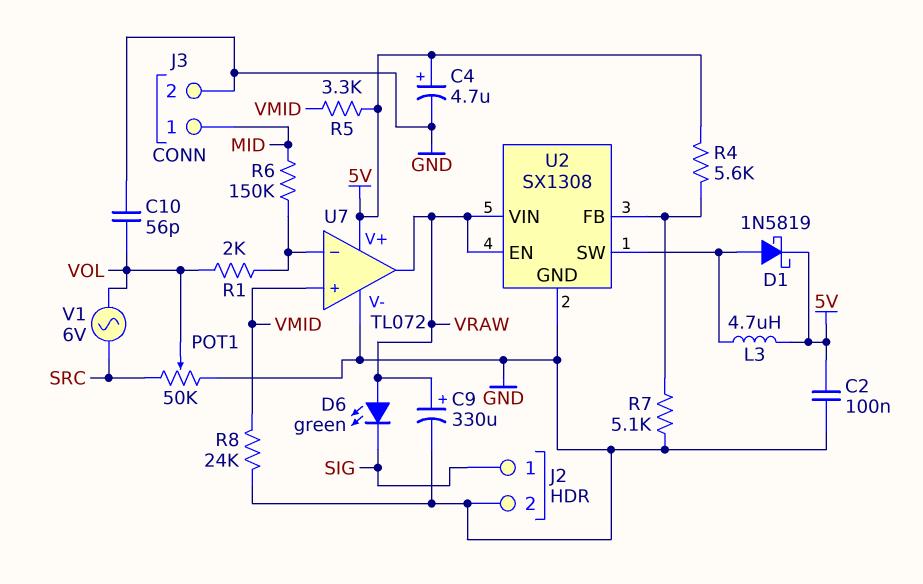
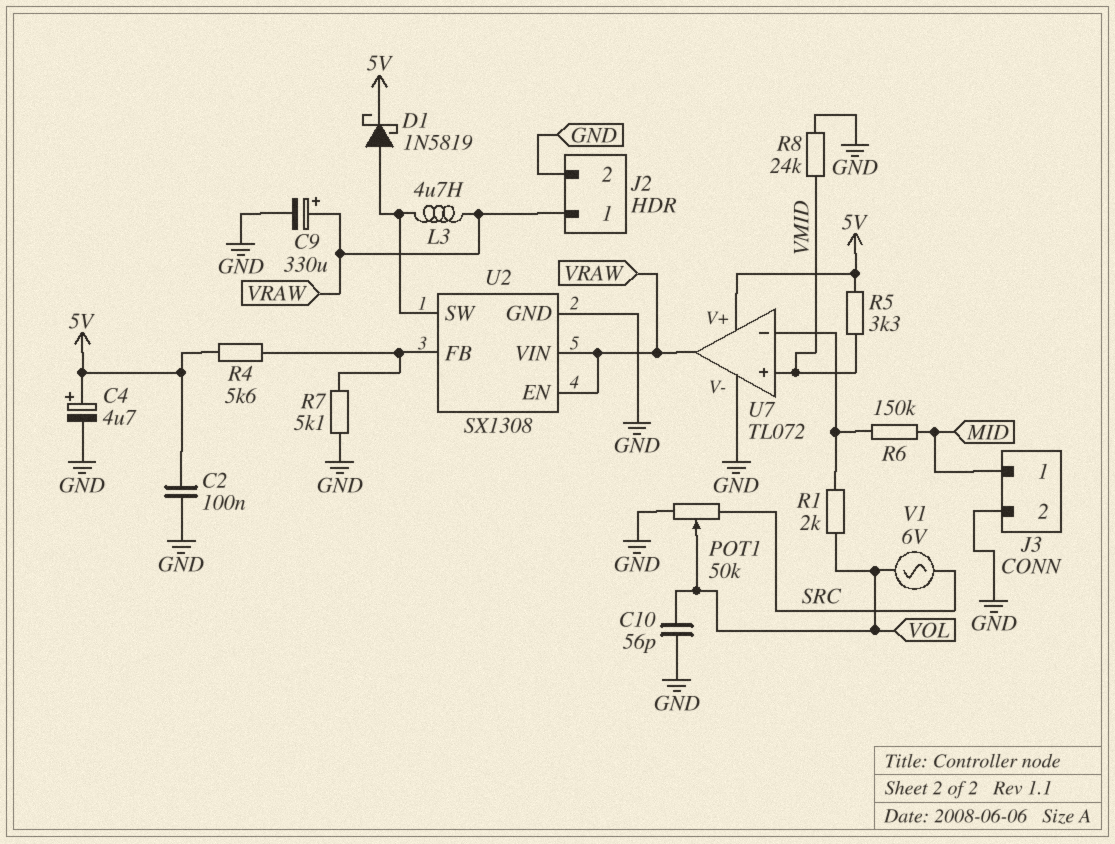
D6: LED green (A VRAW, K SIG) -> none
J2 pin 1: SIG -> VRAW
L3: 4.7uH (5V, U2/SW) -> 4.7uH (U2/SW, VRAW)

